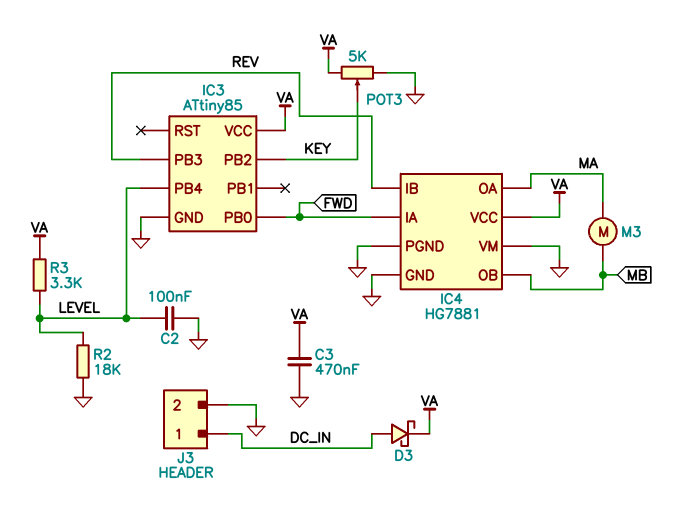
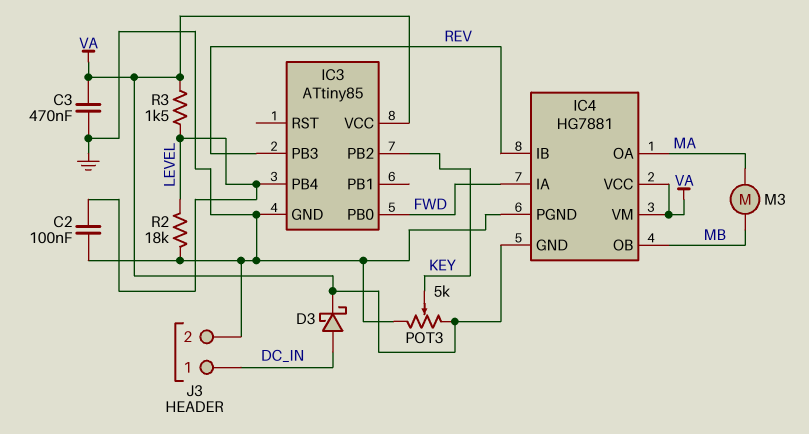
IC4 pin GND: GND -> VA
IC4 pin VM: GND -> VA
R3: 3.3k (LEVEL, VA) -> 1.5k (LEVEL, VA)

